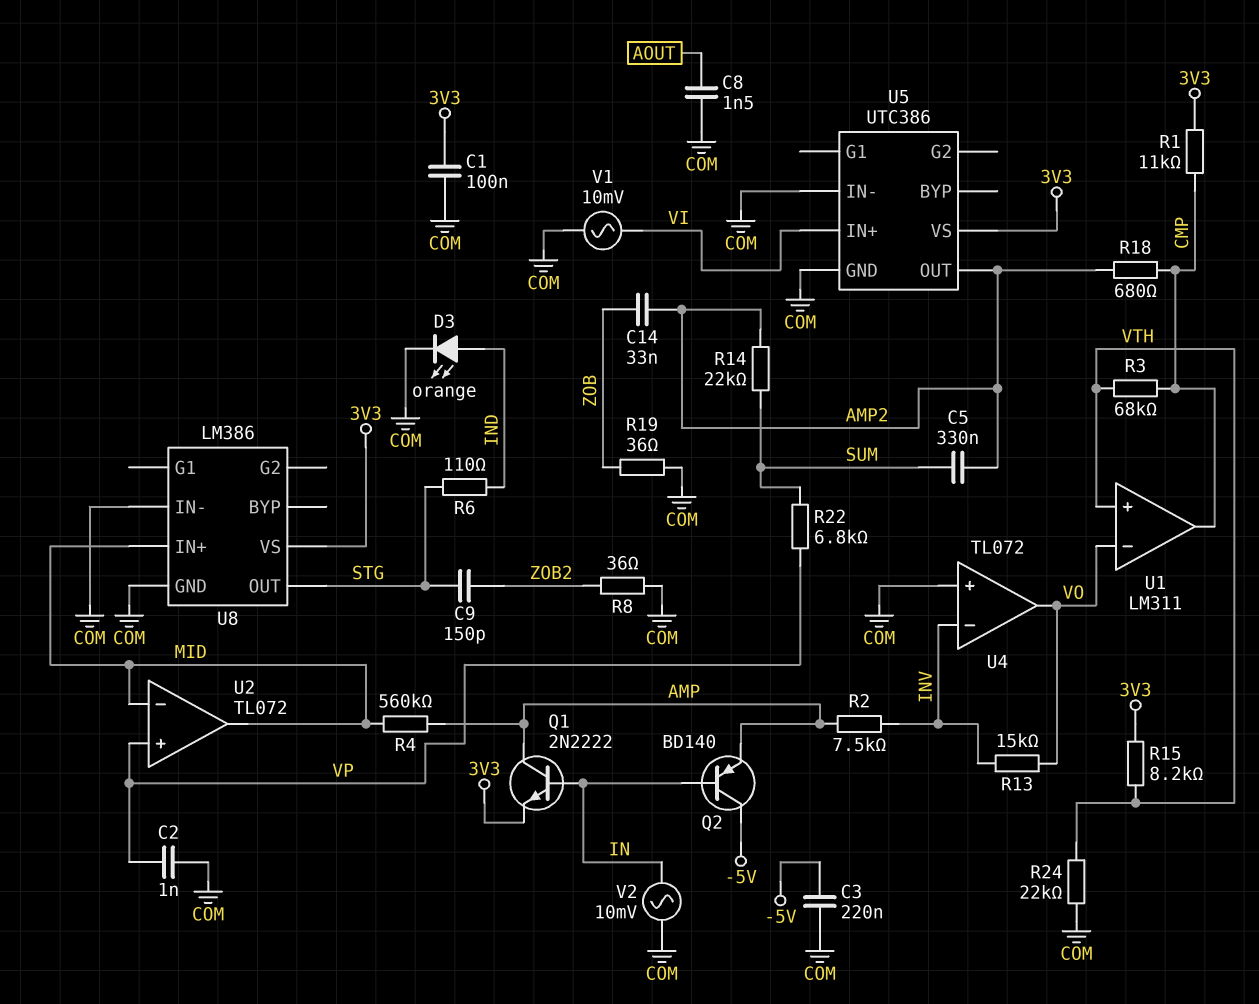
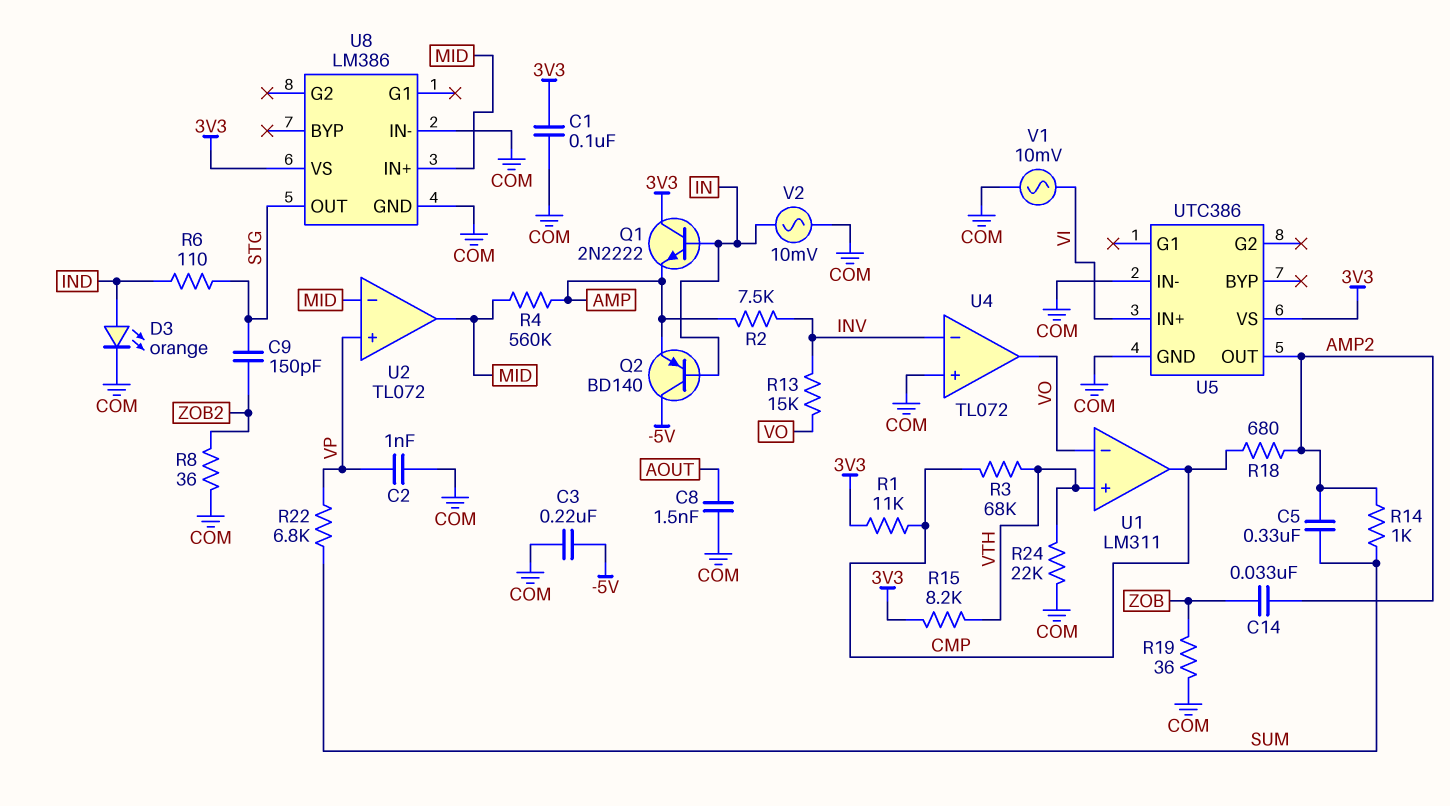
Q1: NPN 2N2222 (B IN, C AMP, E 3V3) -> NPN 2N2222 (B IN, C 3V3, E AMP)
R14: 22k (AMP2, SUM) -> 1k (AMP2, SUM)

